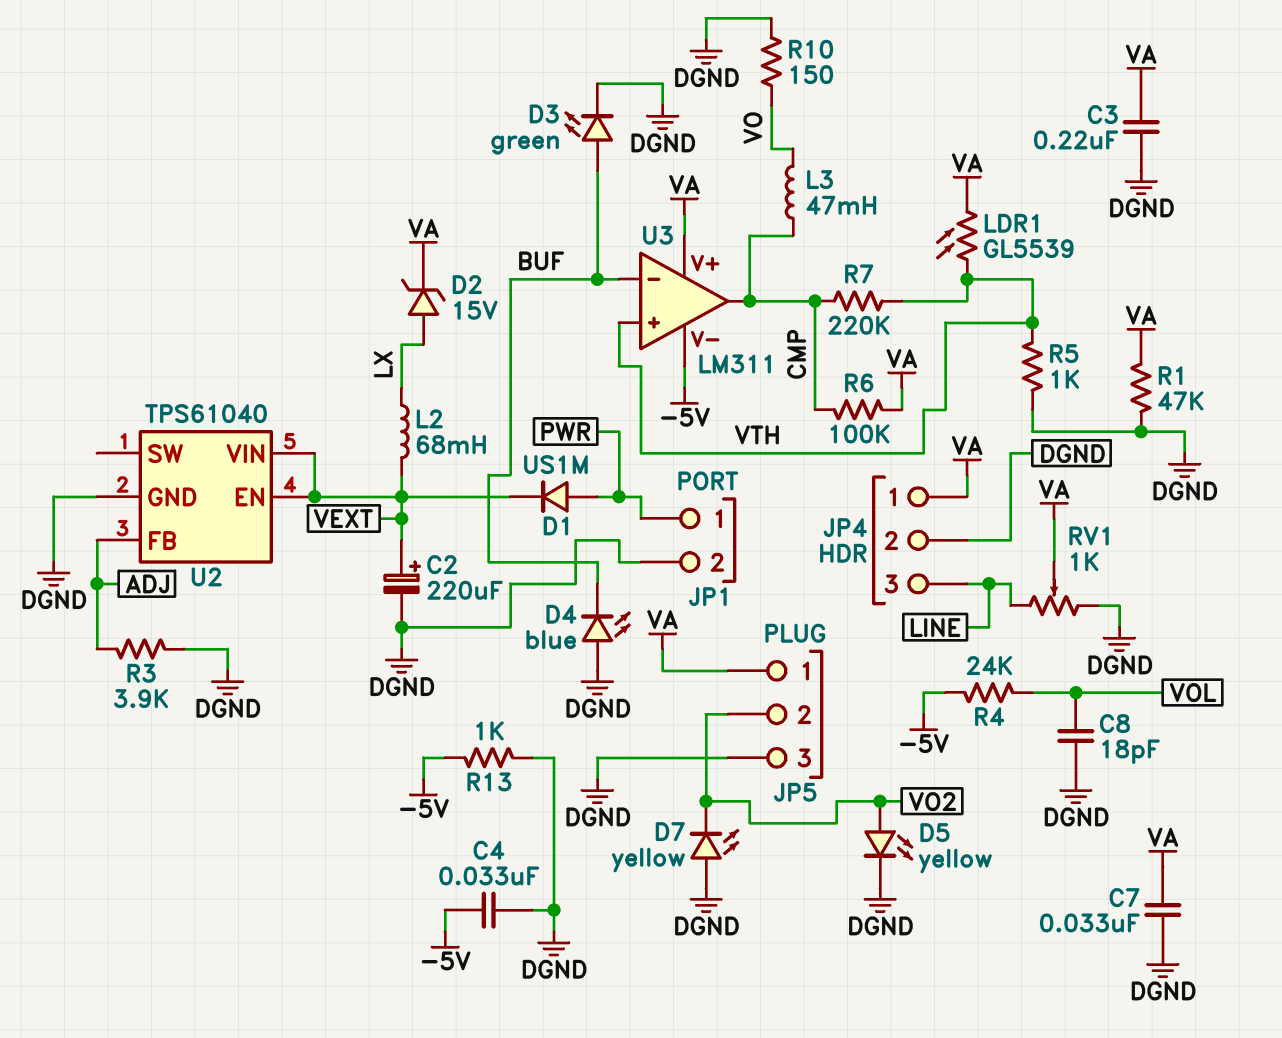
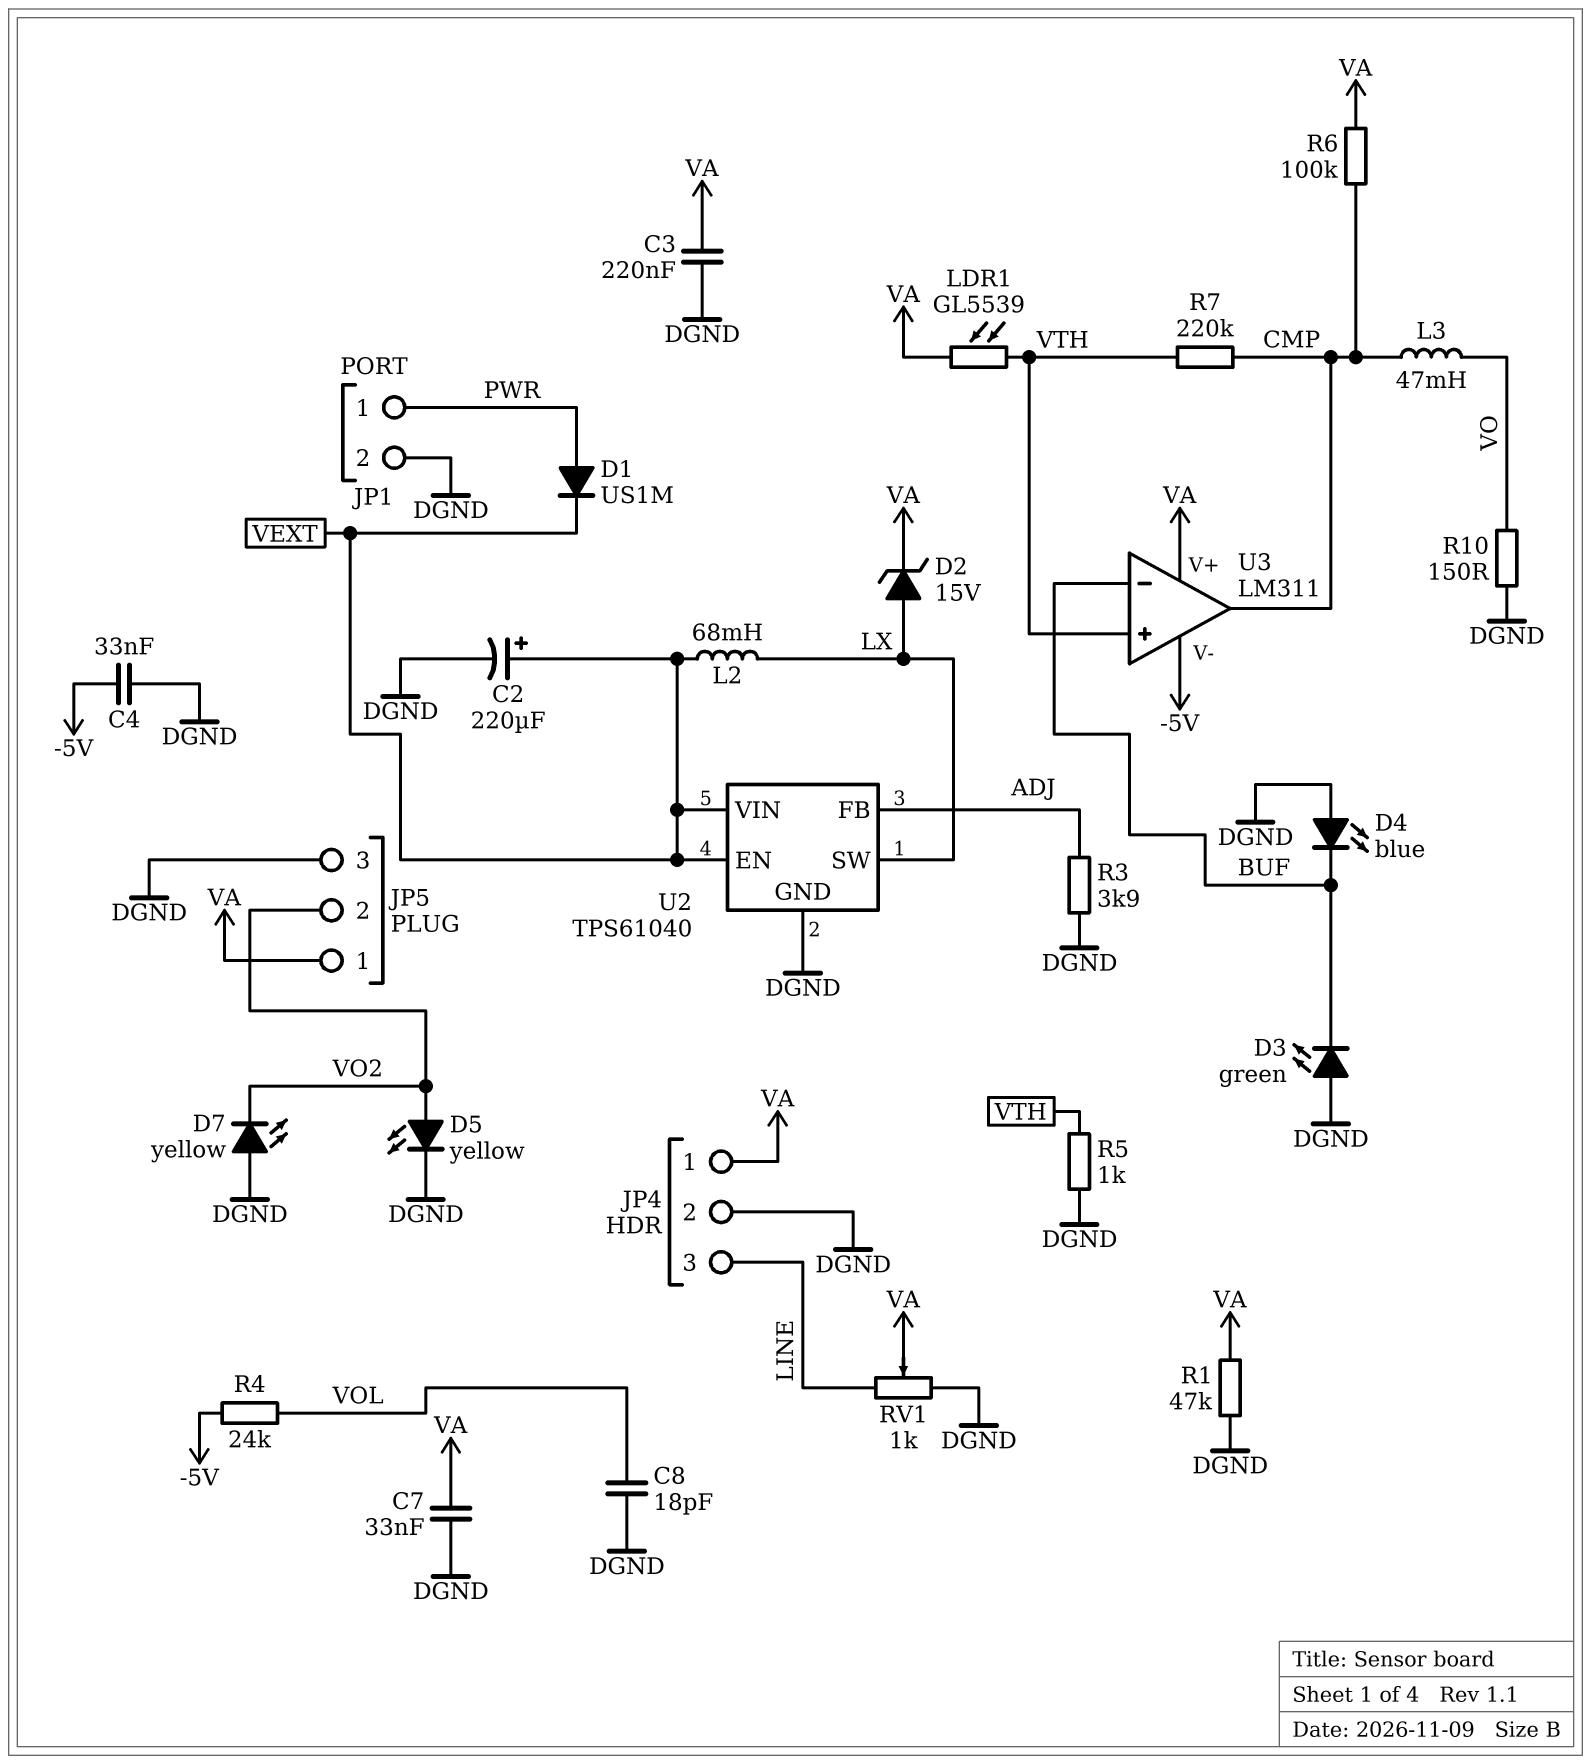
D3: LED green (A BUF, K DGND) -> LED green (A DGND, K BUF)
R13: 1k (-5V, DGND) -> none
U2 pin SW: none -> LX

